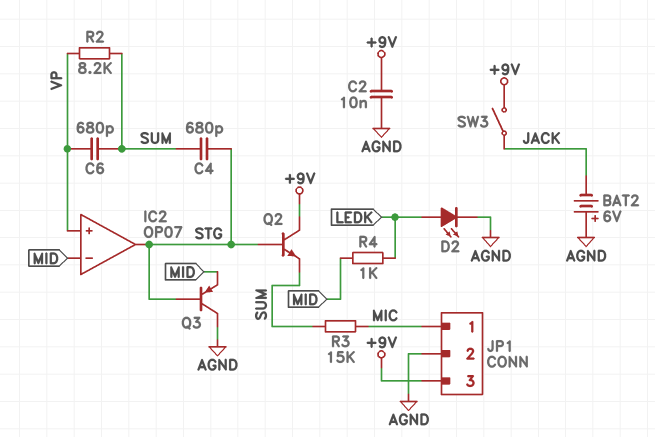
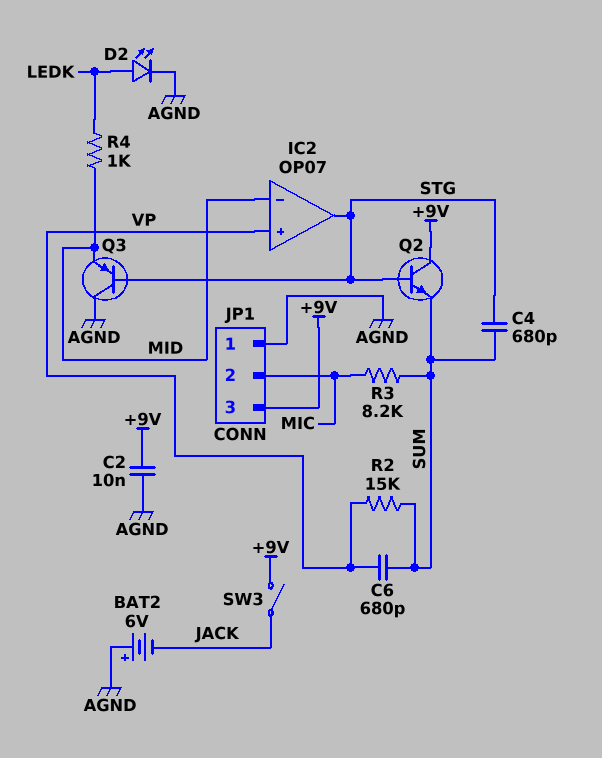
JP1 pin 1: MIC -> AGND
JP1 pin 2: AGND -> MIC
R2: 8.2k (SUM, VP) -> 15k (SUM, VP)
R3: 15k (MIC, SUM) -> 8.2k (MIC, SUM)

